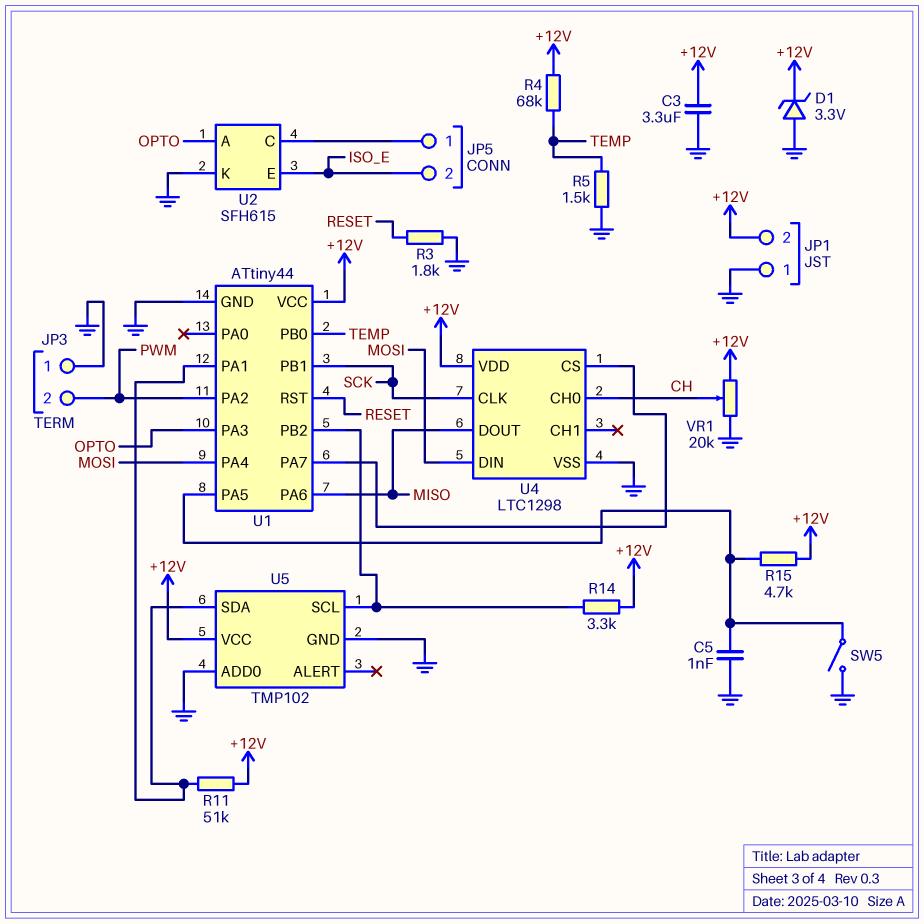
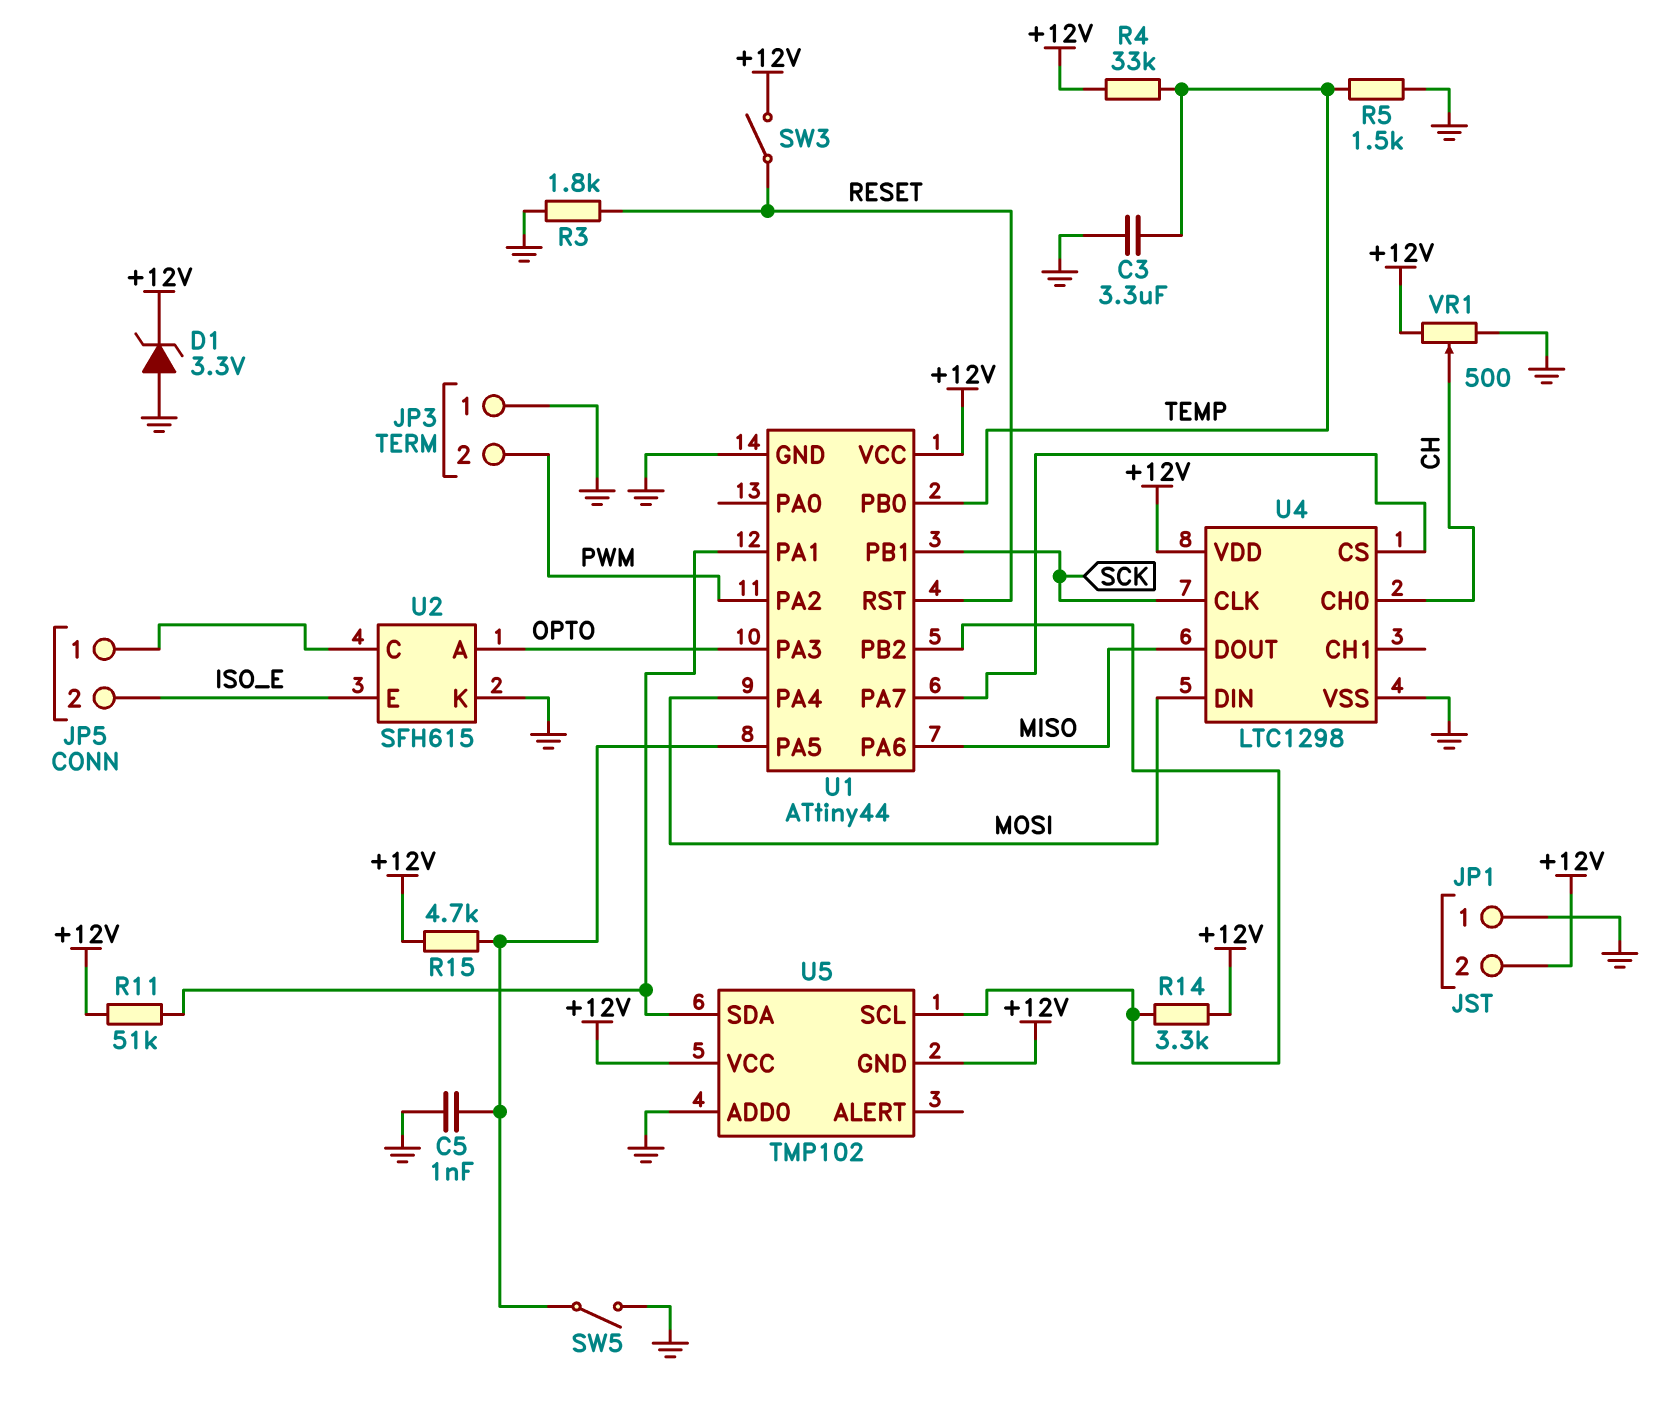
C3: 3.3uF (+12V, GND) -> 3.3uF (GND, TEMP)
R4: 68k (+12V, TEMP) -> 33k (+12V, TEMP)
SW3: none -> switch (+12V, RESET)
U5 pin GND: GND -> +12V
VR1: 20k (+12V, GND, wiper CH) -> 500 (+12V, GND, wiper CH)

